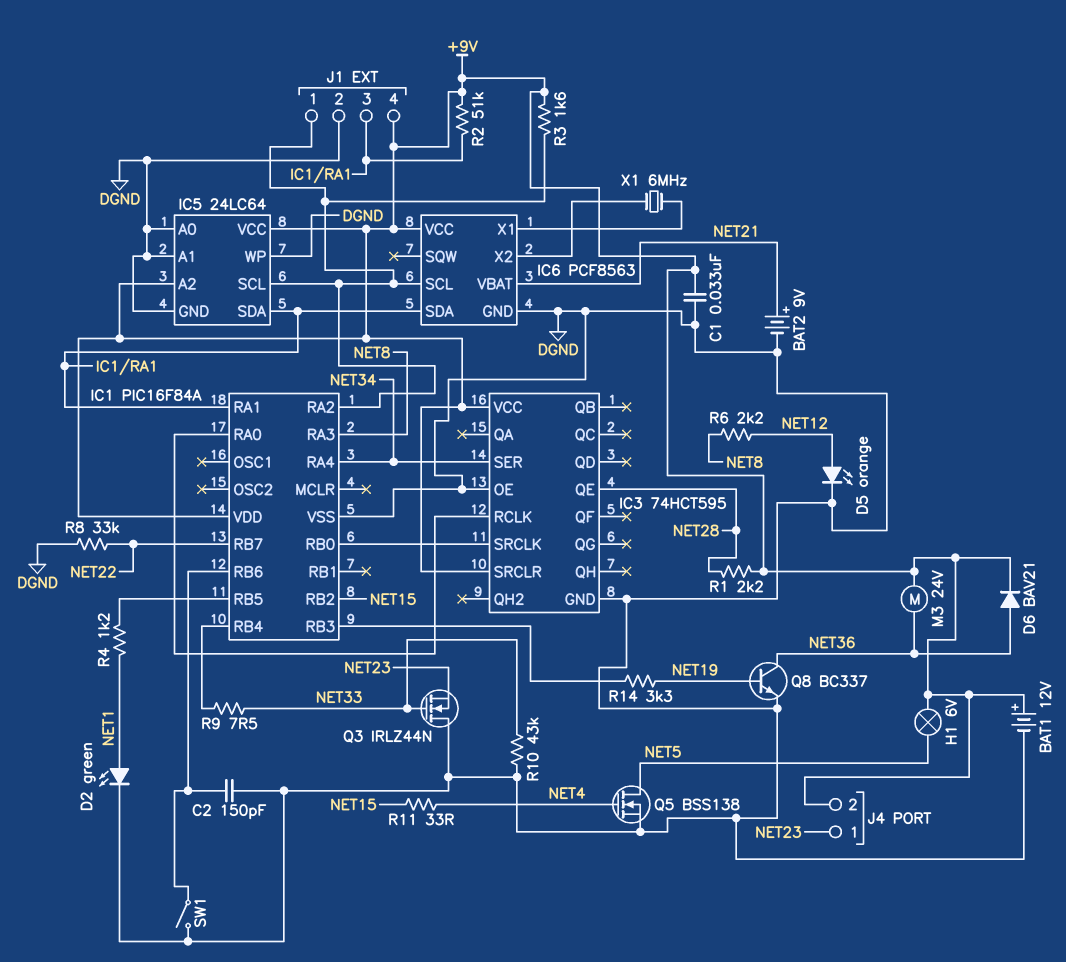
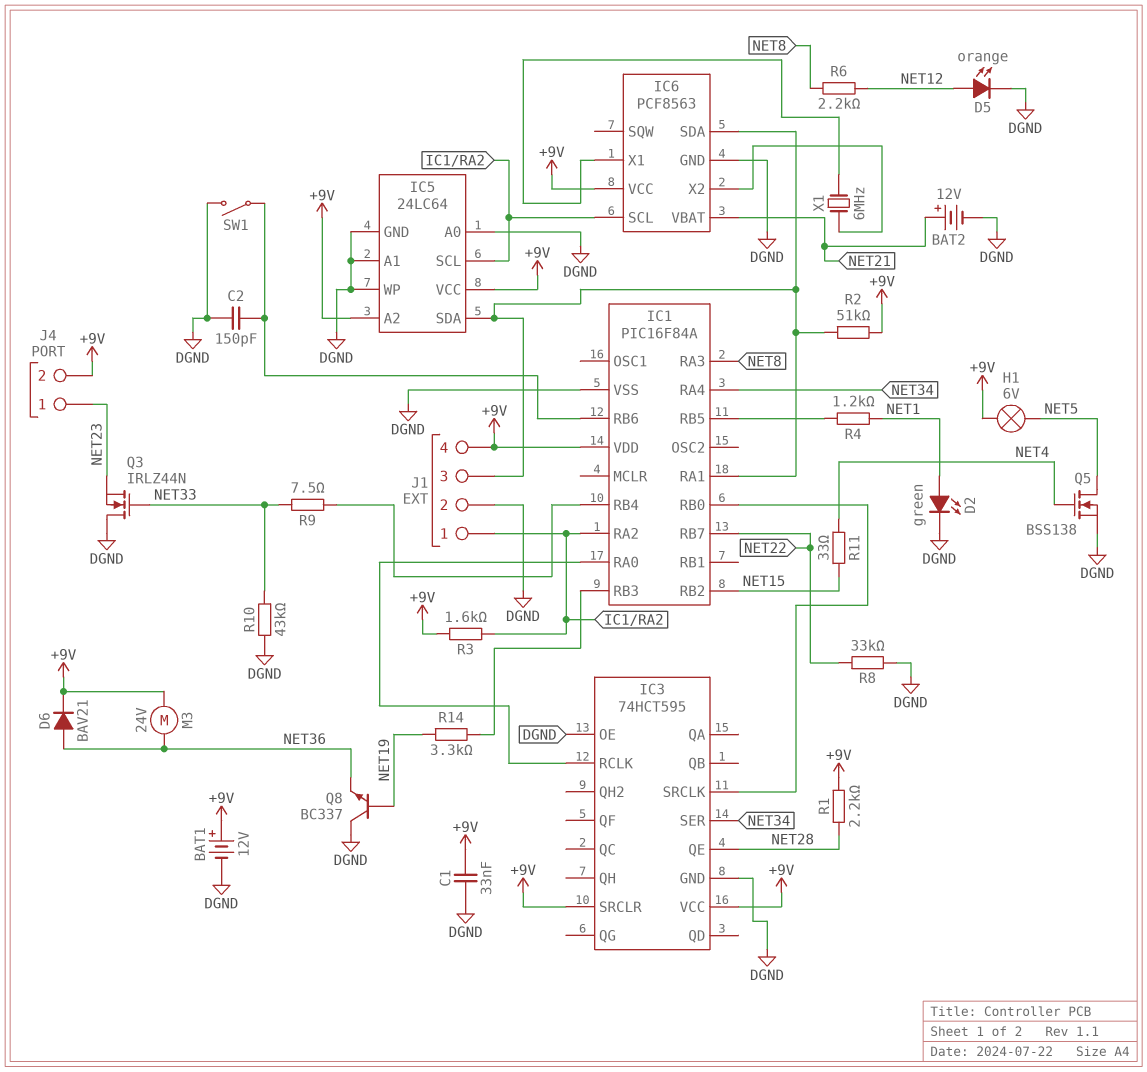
BAT2: 9V (plus NET21, minus DGND) -> 12V (plus NET21, minus DGND)
Q8: NPN BC337 (B NET19, C NET36, E DGND) -> NPN BC337 (B NET19, C DGND, E NET36)

